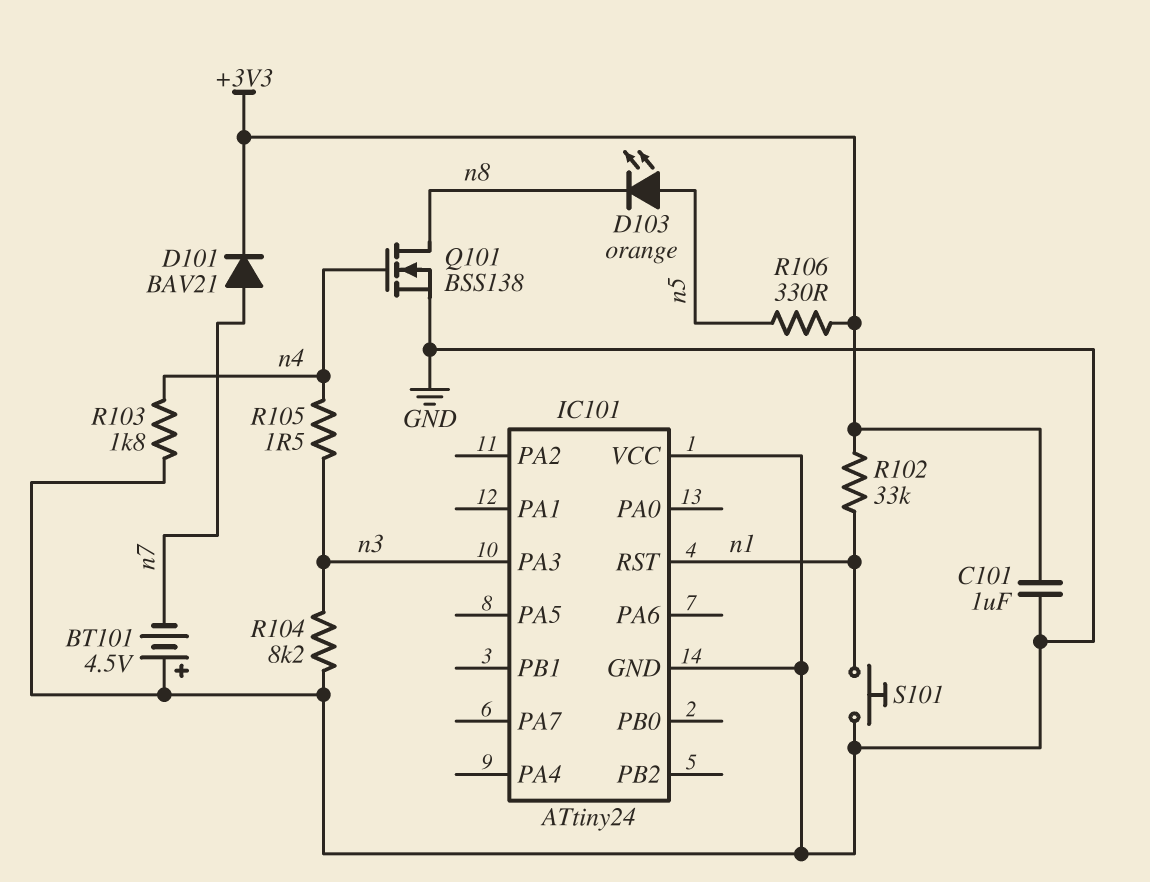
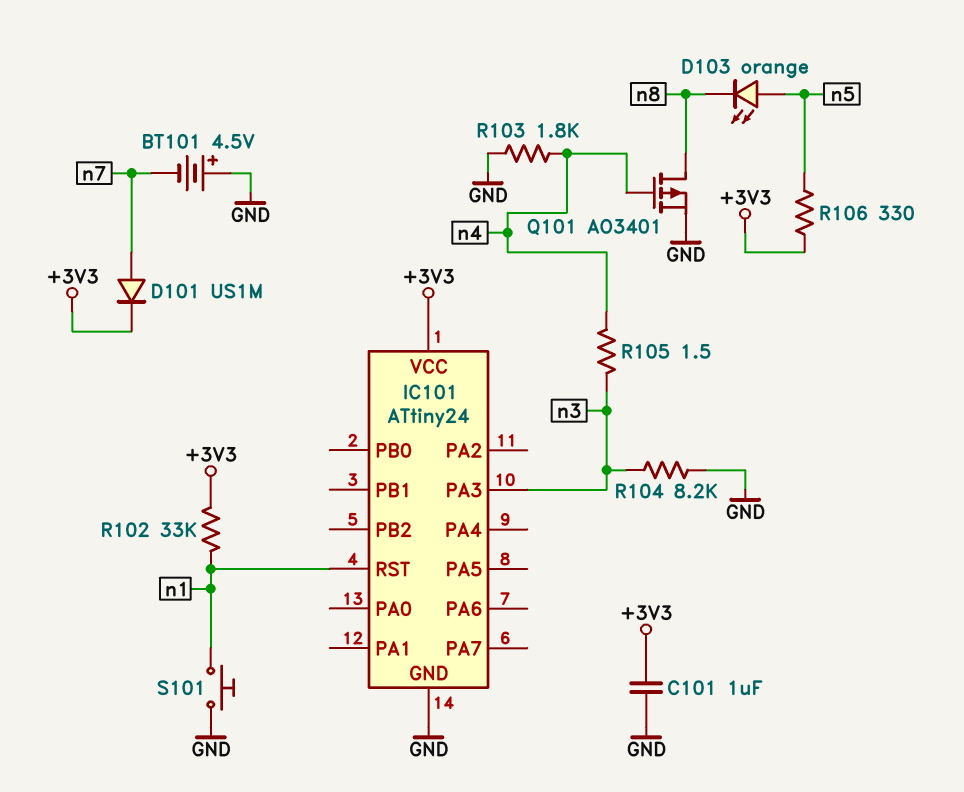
D101: diode BAV21 (A n7, K +3V3) -> diode US1M (A n7, K +3V3)
IC101 pin VCC: GND -> +3V3
Q101: NMOS BSS138 (G n4, D n8, S GND) -> PMOS AO3401 (G n4, D n8, S GND)

